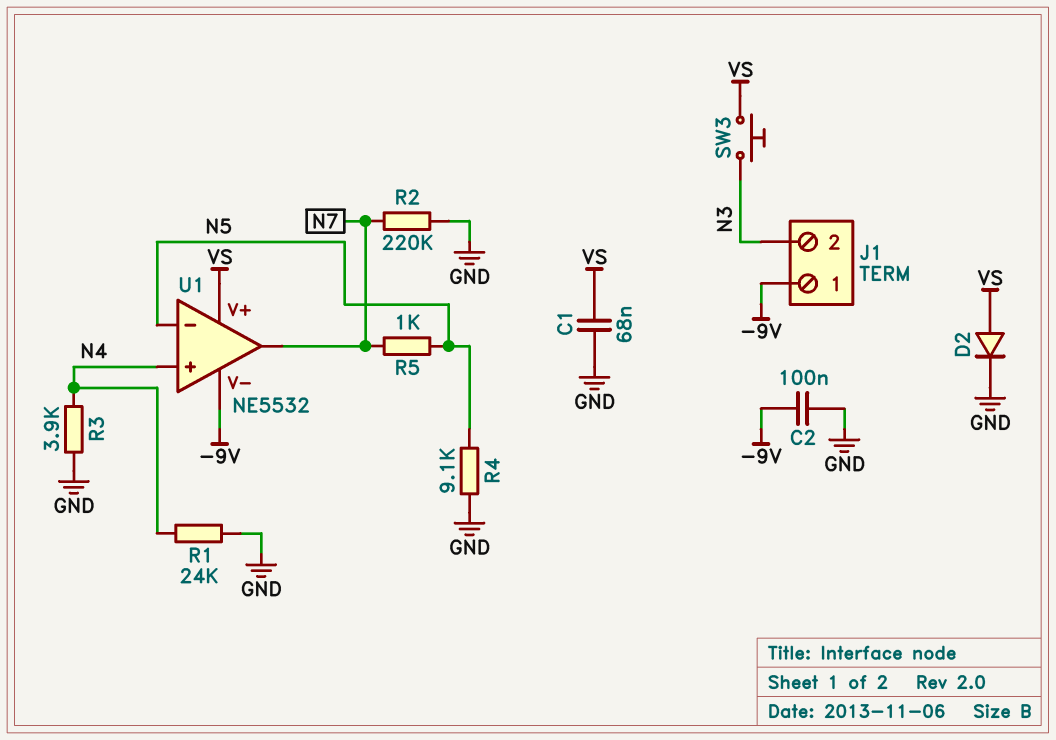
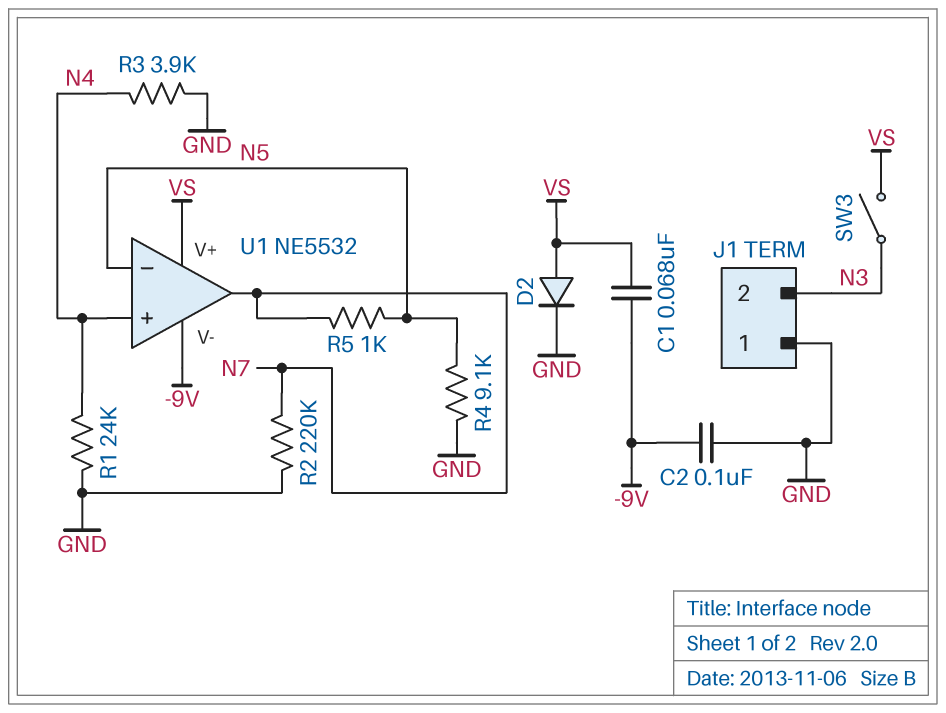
C1: 68nF (GND, VS) -> 68nF (-9V, VS)
J1 pin 1: -9V -> GND
SW3: button (N3, VS) -> switch (N3, VS)

